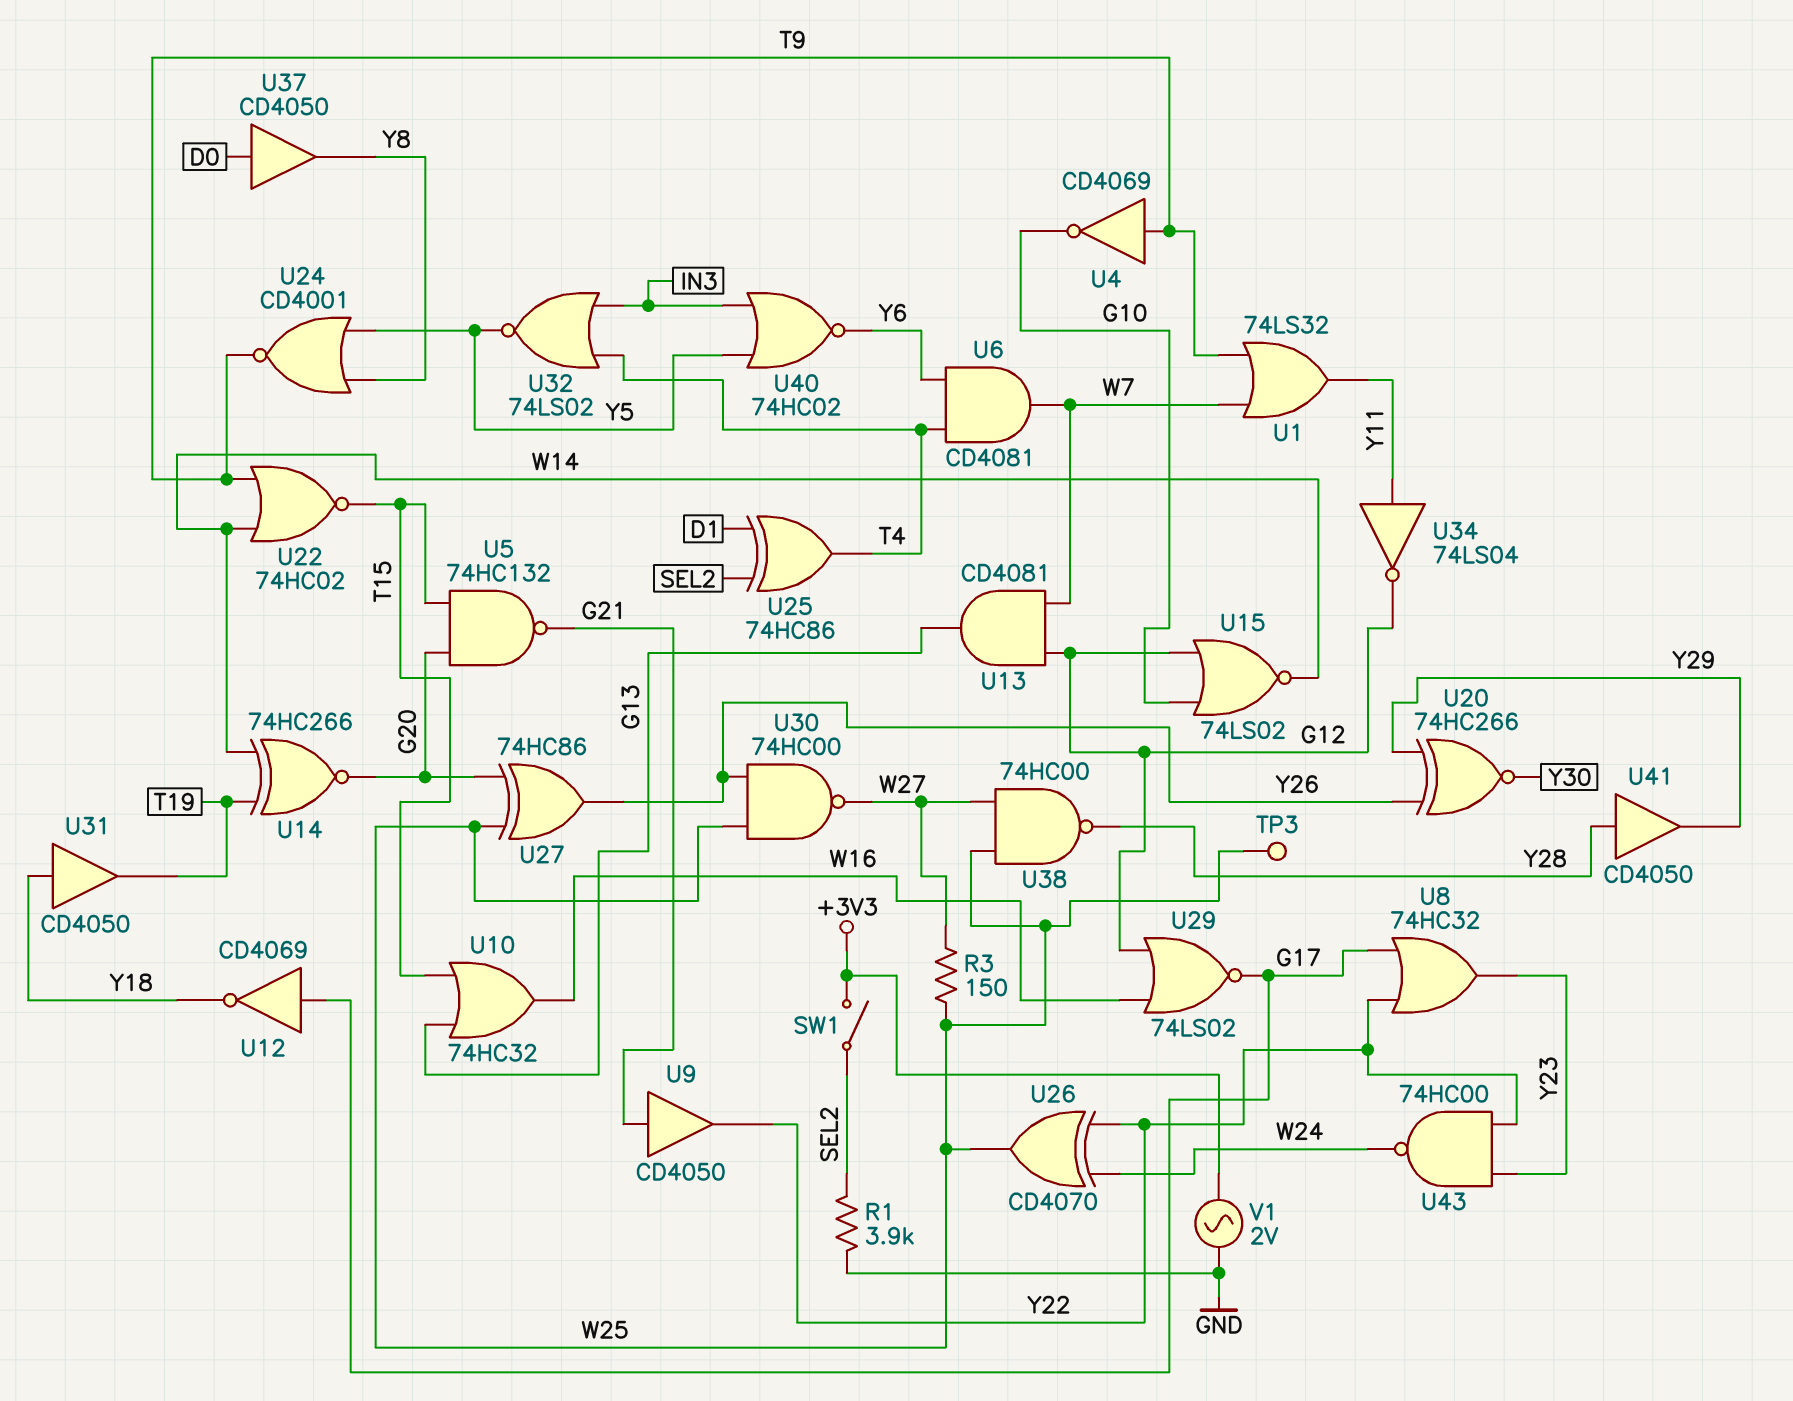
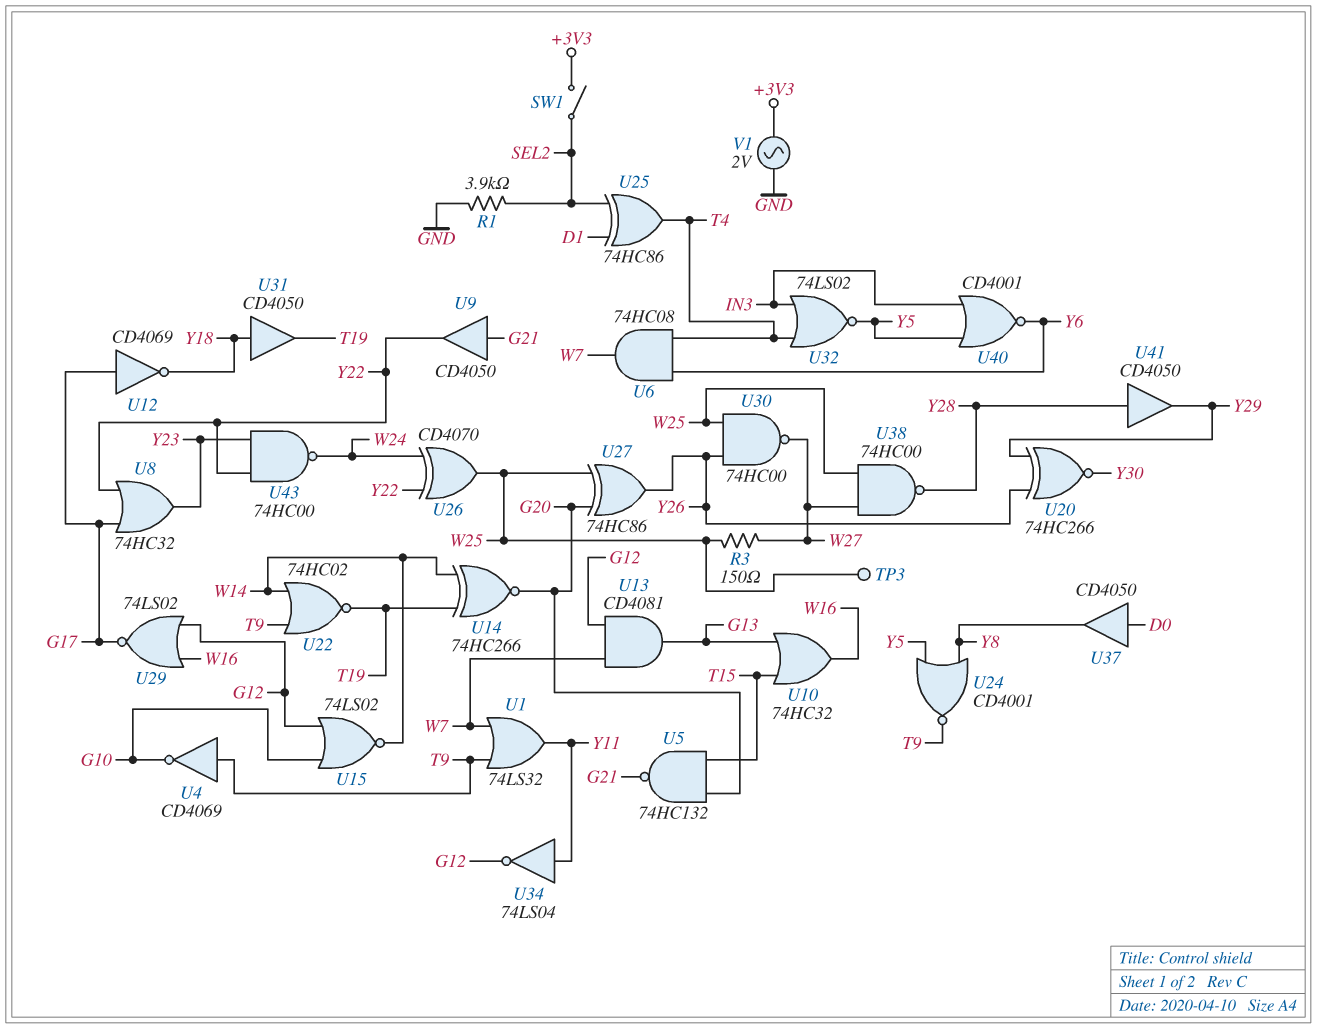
U6: AND CD4081 (in T4, in Y6, out W7) -> AND 74HC08 (in T4, in Y6, out W7)
U22: NOR 74HC02 (in T9, in W14, out T15) -> NOR 74HC02 (in T9, in W14, out T19)
U40: NOR 74HC02 (in IN3, in Y5, out Y6) -> NOR CD4001 (in IN3, in Y5, out Y6)

